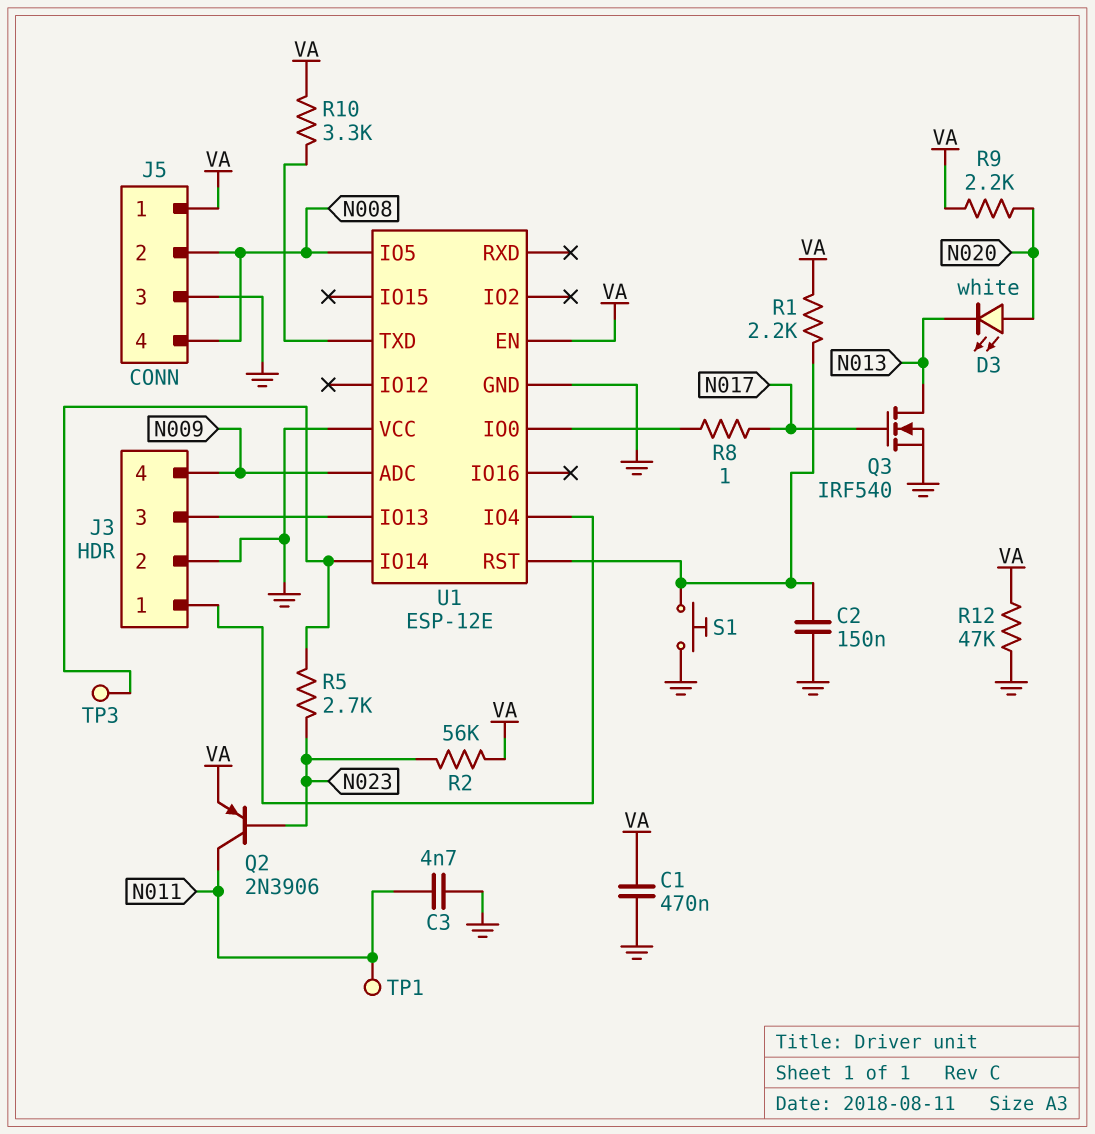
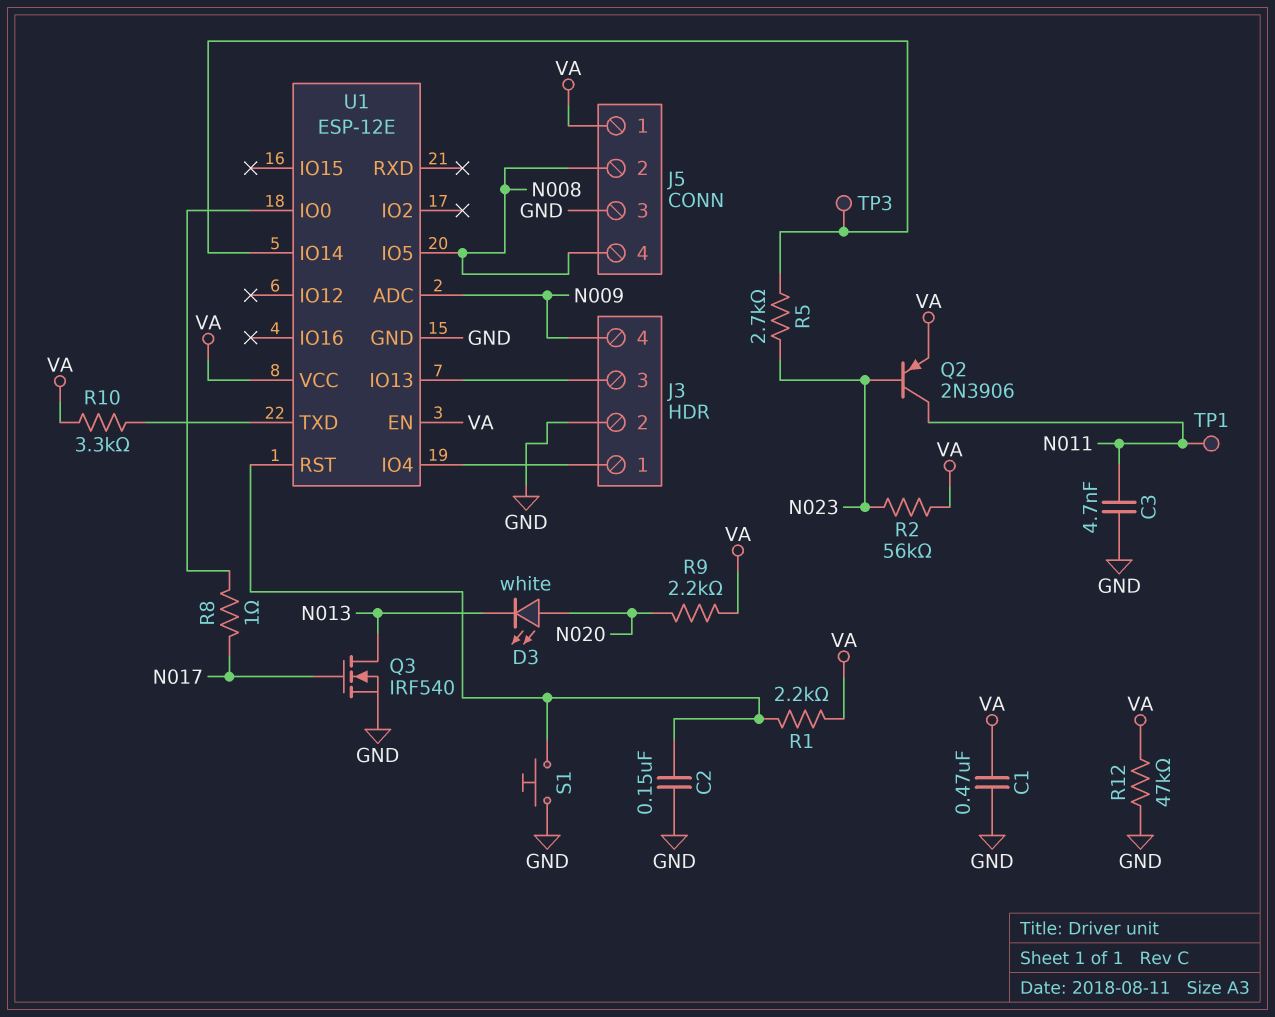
U1 pin VCC: GND -> VA

